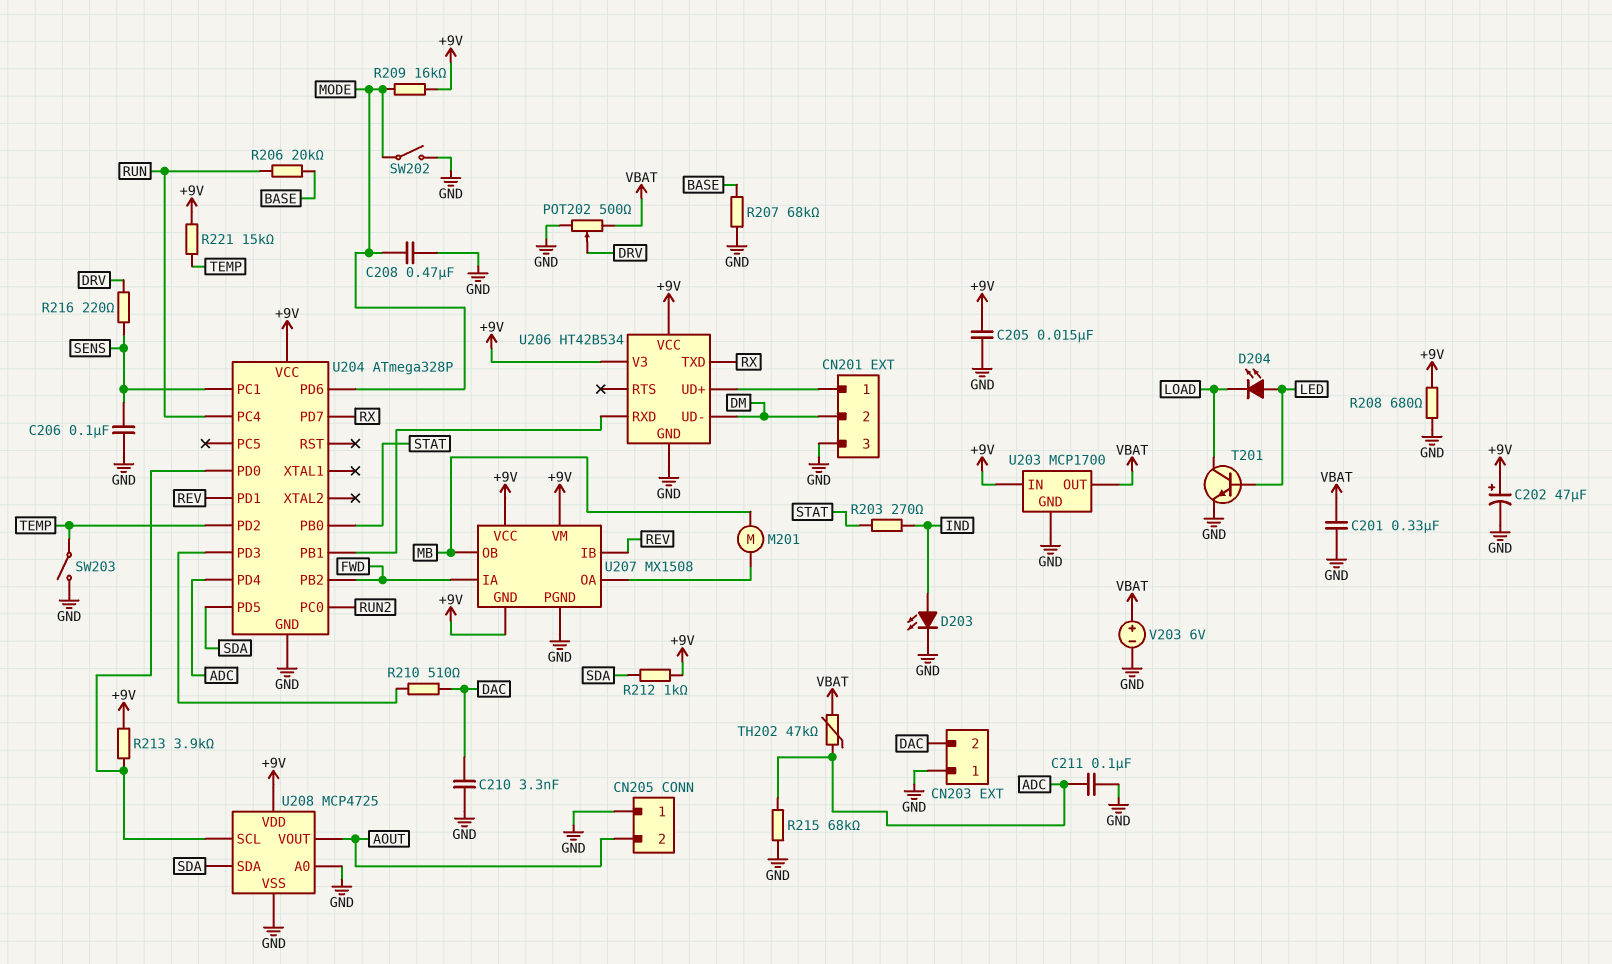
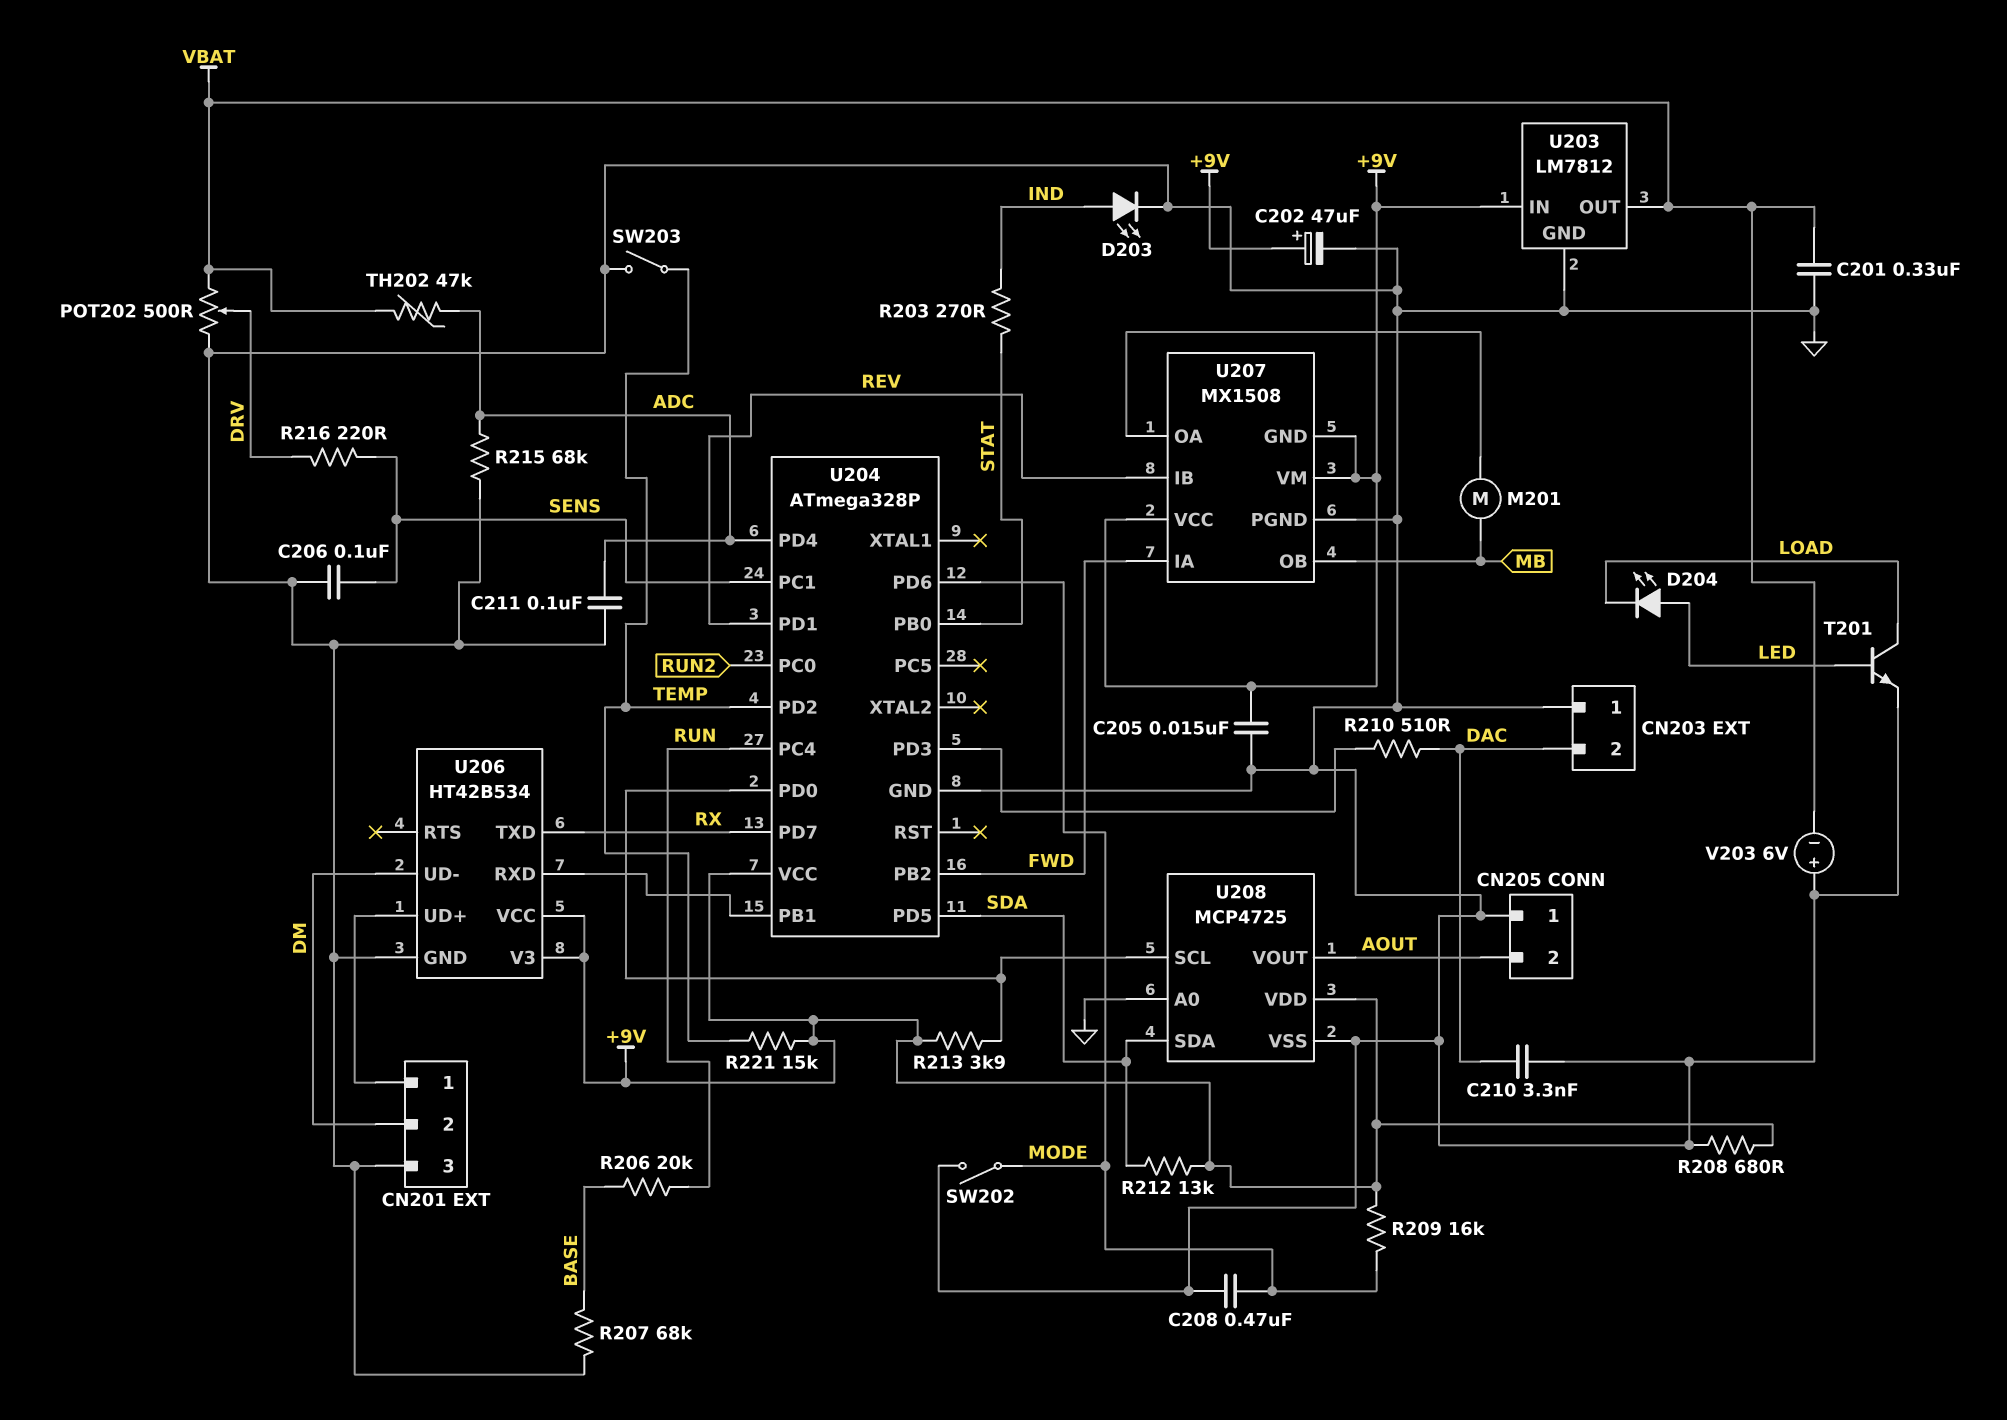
R212: 1k (+9V, SDA) -> 13k (+9V, SDA)
U203: MCP1700 -> LM7812
V203: 6V (plus VBAT, minus GND) -> 6V (plus GND, minus VBAT)

